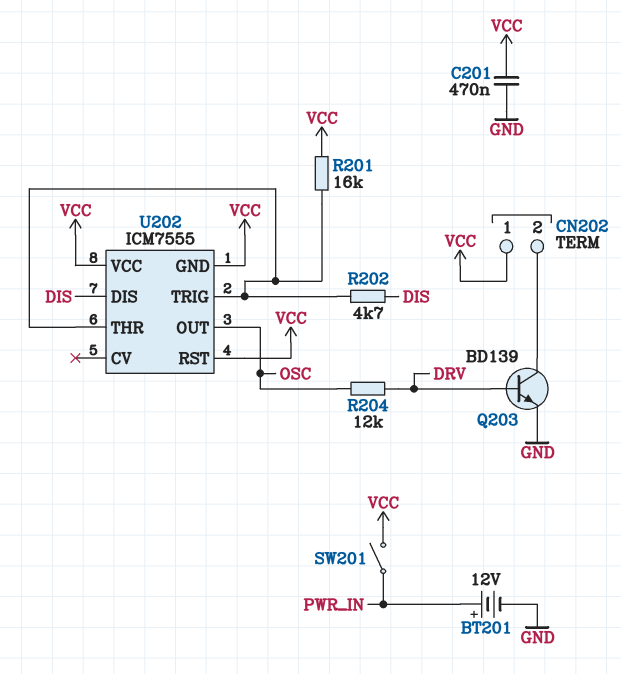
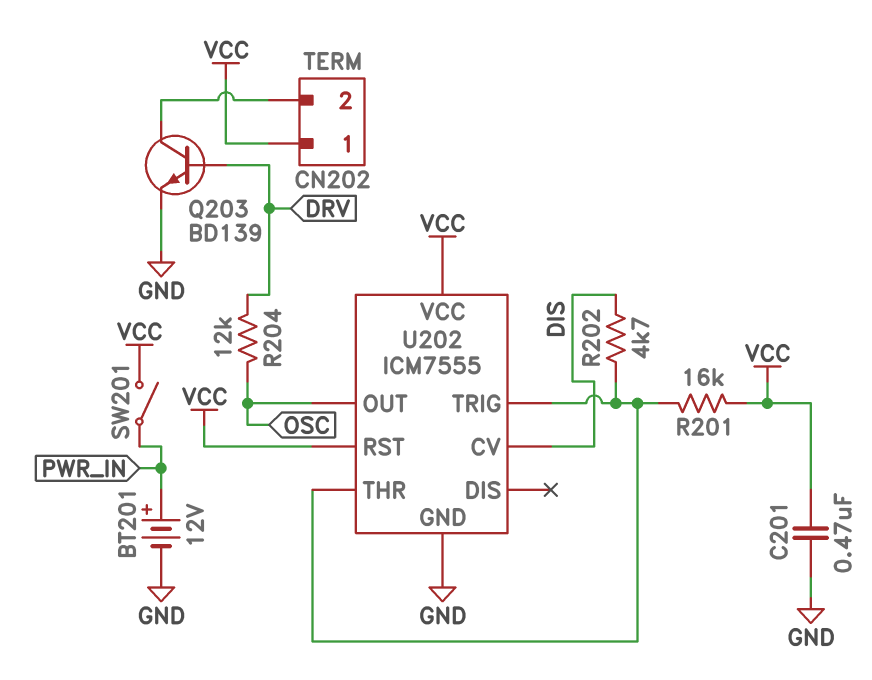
U202 pin CV: none -> DIS
U202 pin DIS: DIS -> none
U202 pin GND: VCC -> GND

